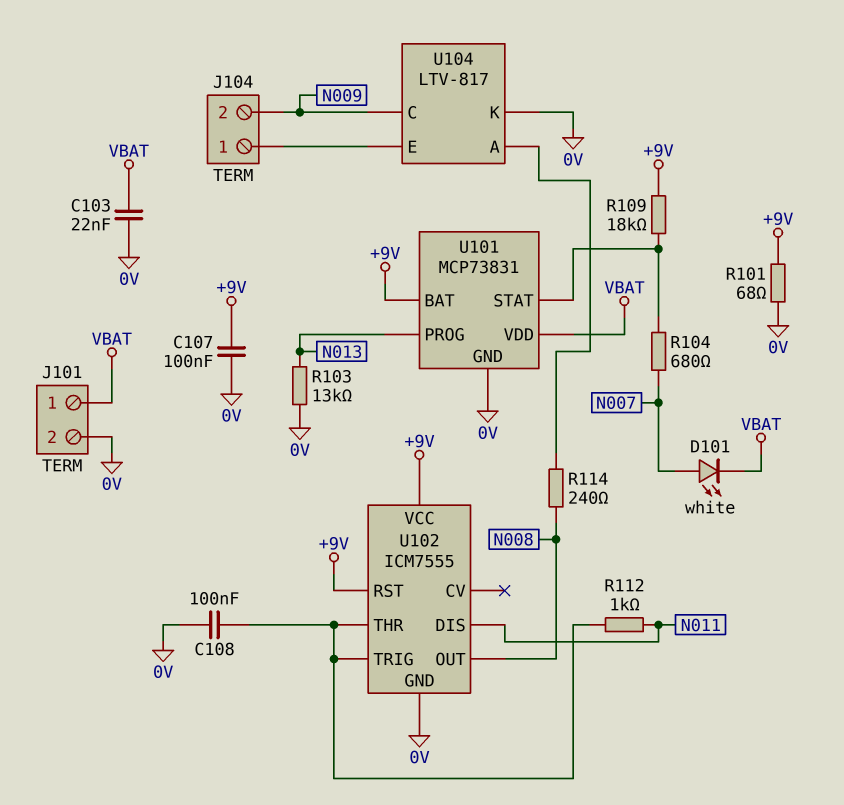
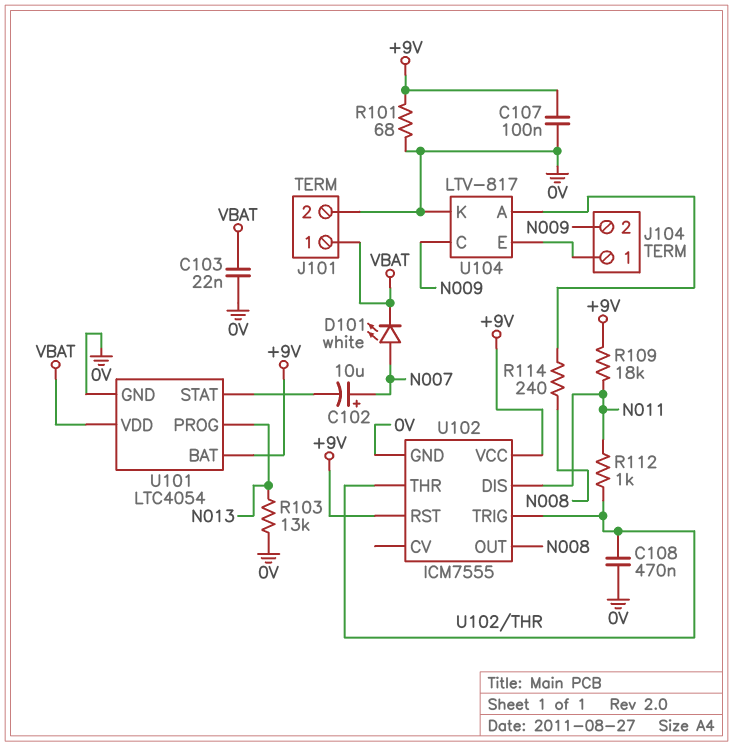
C102: none -> 10uF (plus N007, minus U101/STAT)
C108: 100nF (0V, U102/THR) -> 470nF (0V, U102/THR)
R104: 680 (N007, U101/STAT) -> none
R109: 18k (+9V, U101/STAT) -> 18k (+9V, N011)
U101: MCP73831 -> LTC4054

